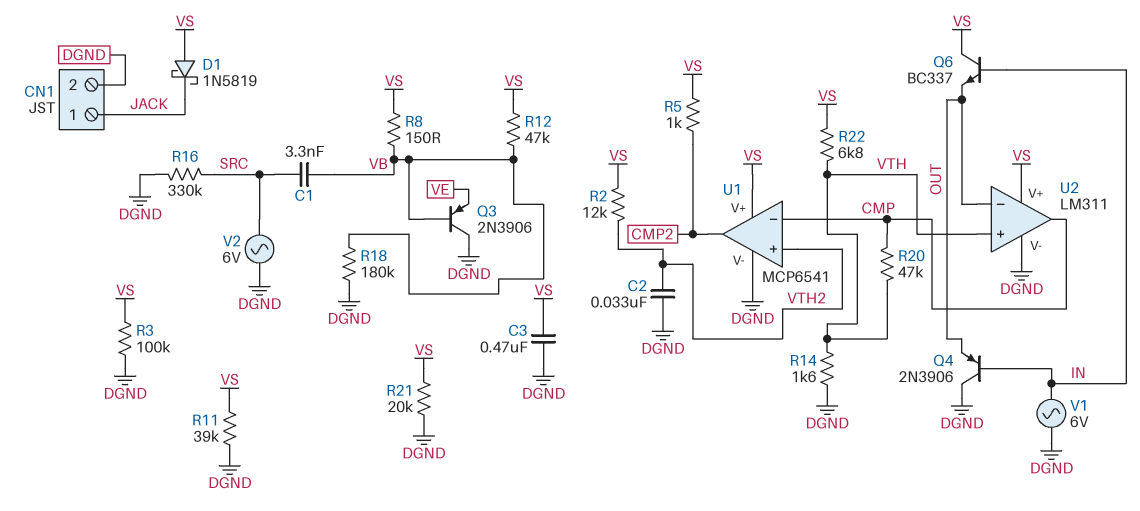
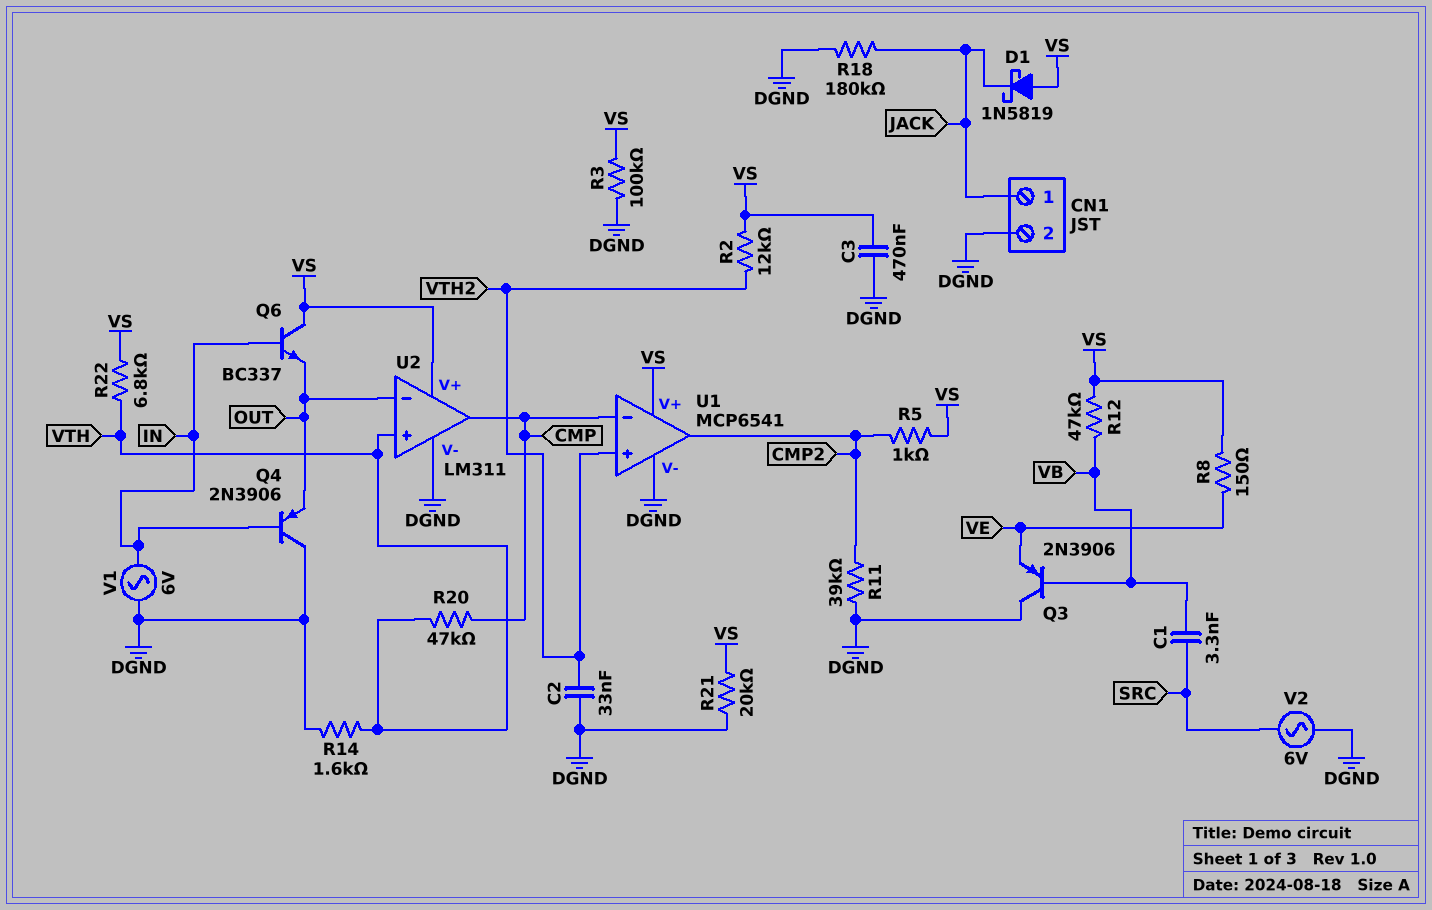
R8: 150 (VB, VS) -> 150 (VE, VS)
R11: 39k (DGND, VS) -> 39k (CMP2, DGND)
R16: 330k (DGND, SRC) -> none
R18: 180k (DGND, VB) -> 180k (DGND, JACK)

